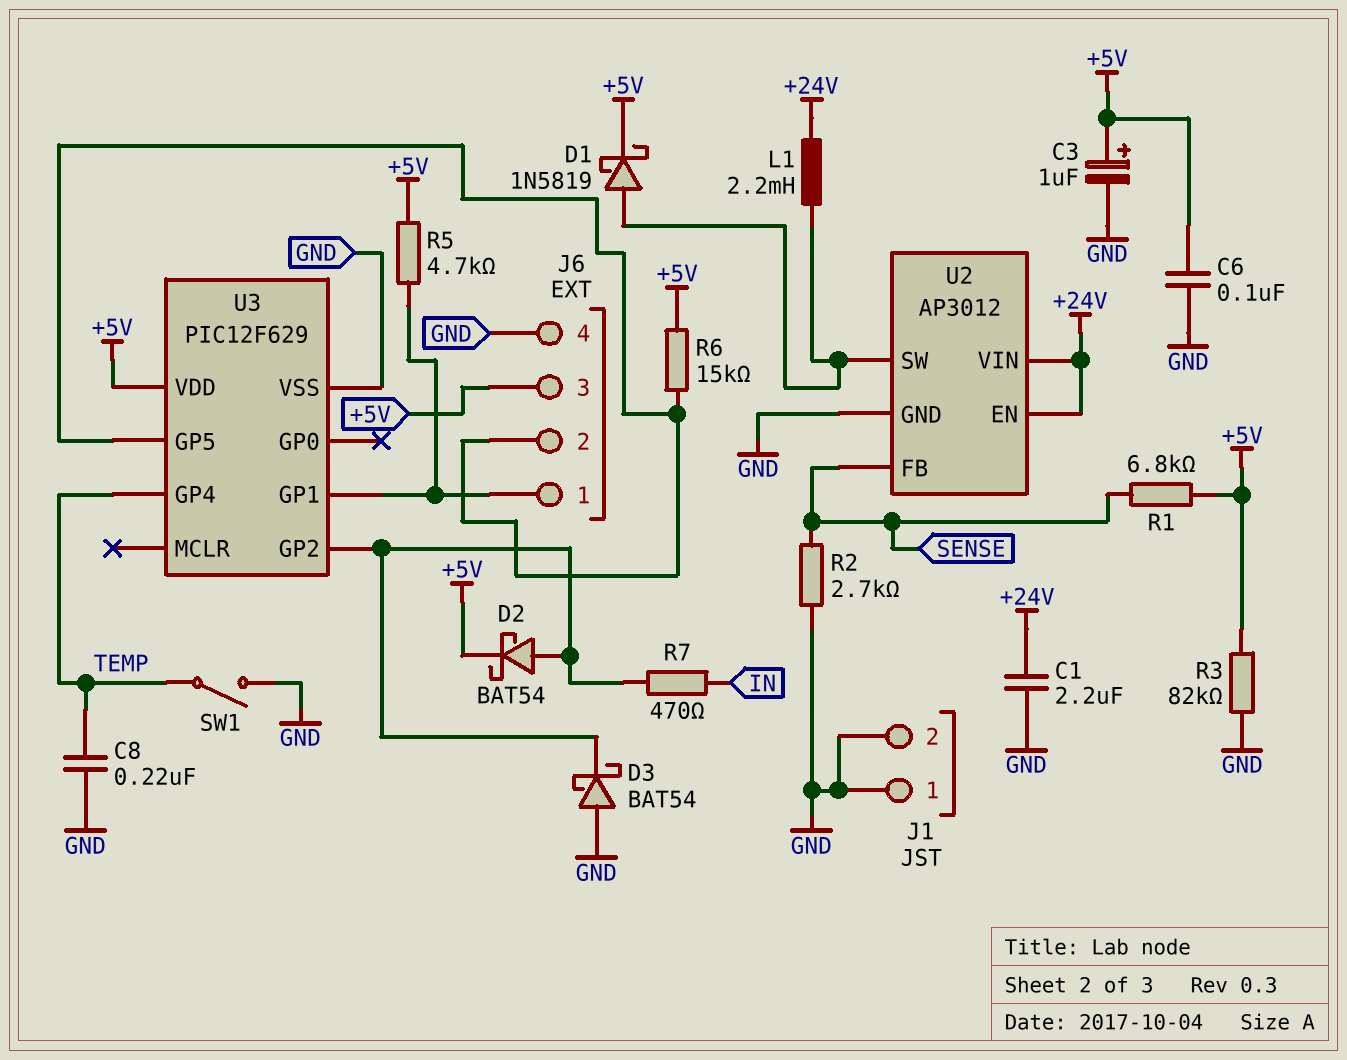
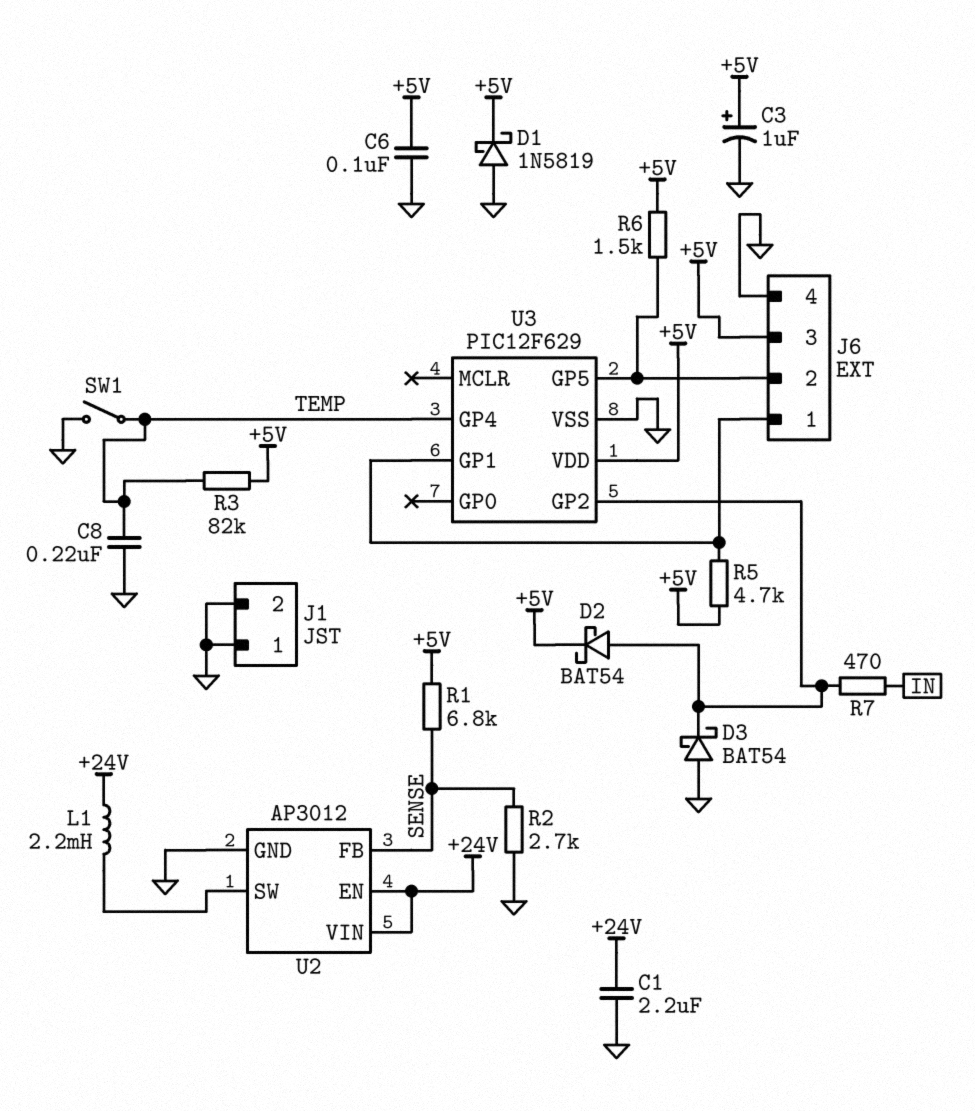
D1: schottky 1N5819 (A U2/SW, K +5V) -> schottky 1N5819 (A GND, K +5V)
R3: 82k (+5V, GND) -> 82k (+5V, TEMP)
R6: 15k (+5V, J6/2) -> 1.5k (+5V, J6/2)

